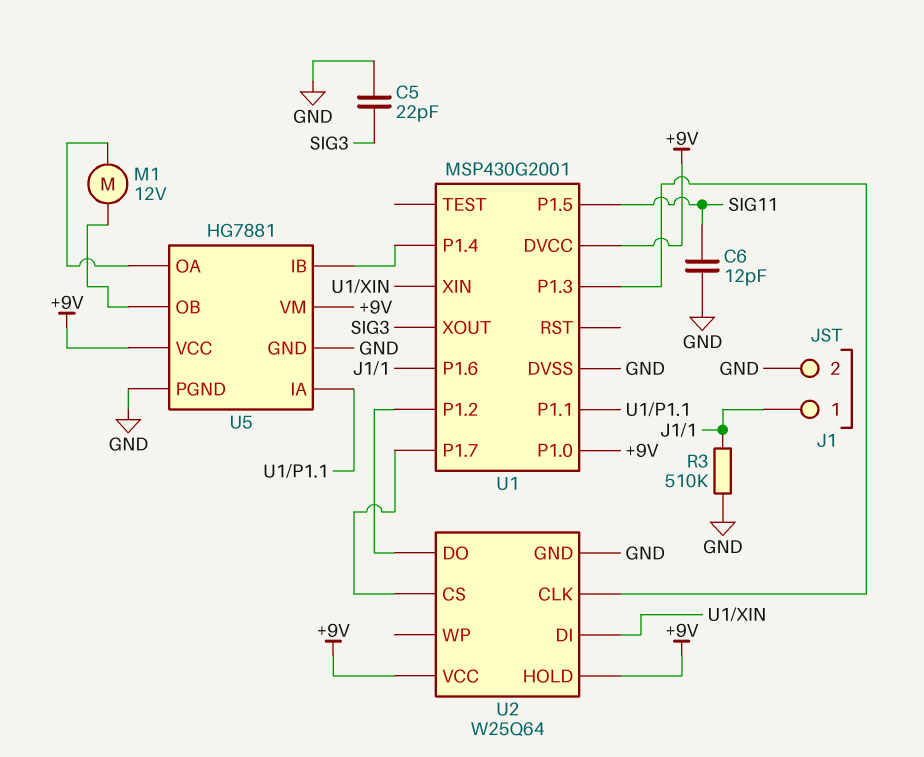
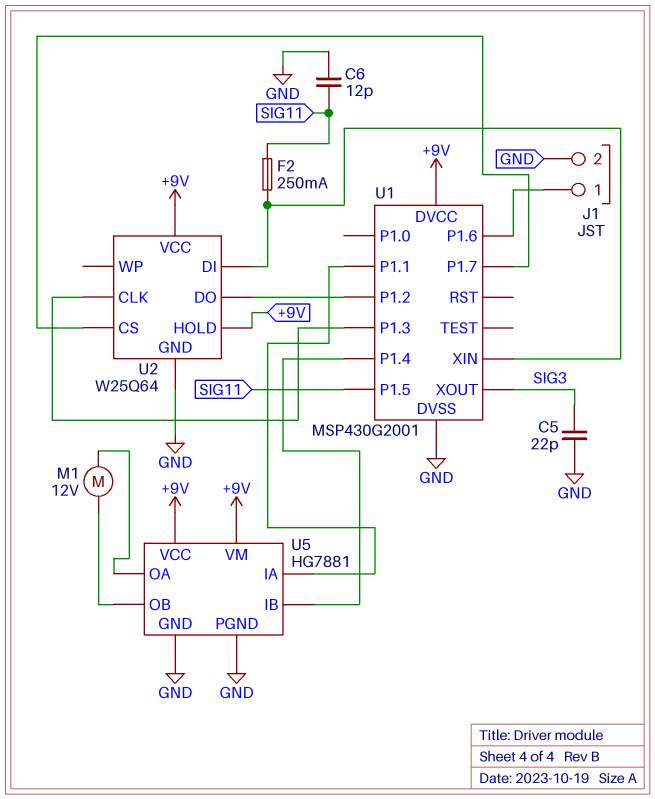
F2: none -> 250mA (SIG11, U1/XIN)
R3: 510k (GND, J1/1) -> none
U1 pin P1.0: +9V -> none

